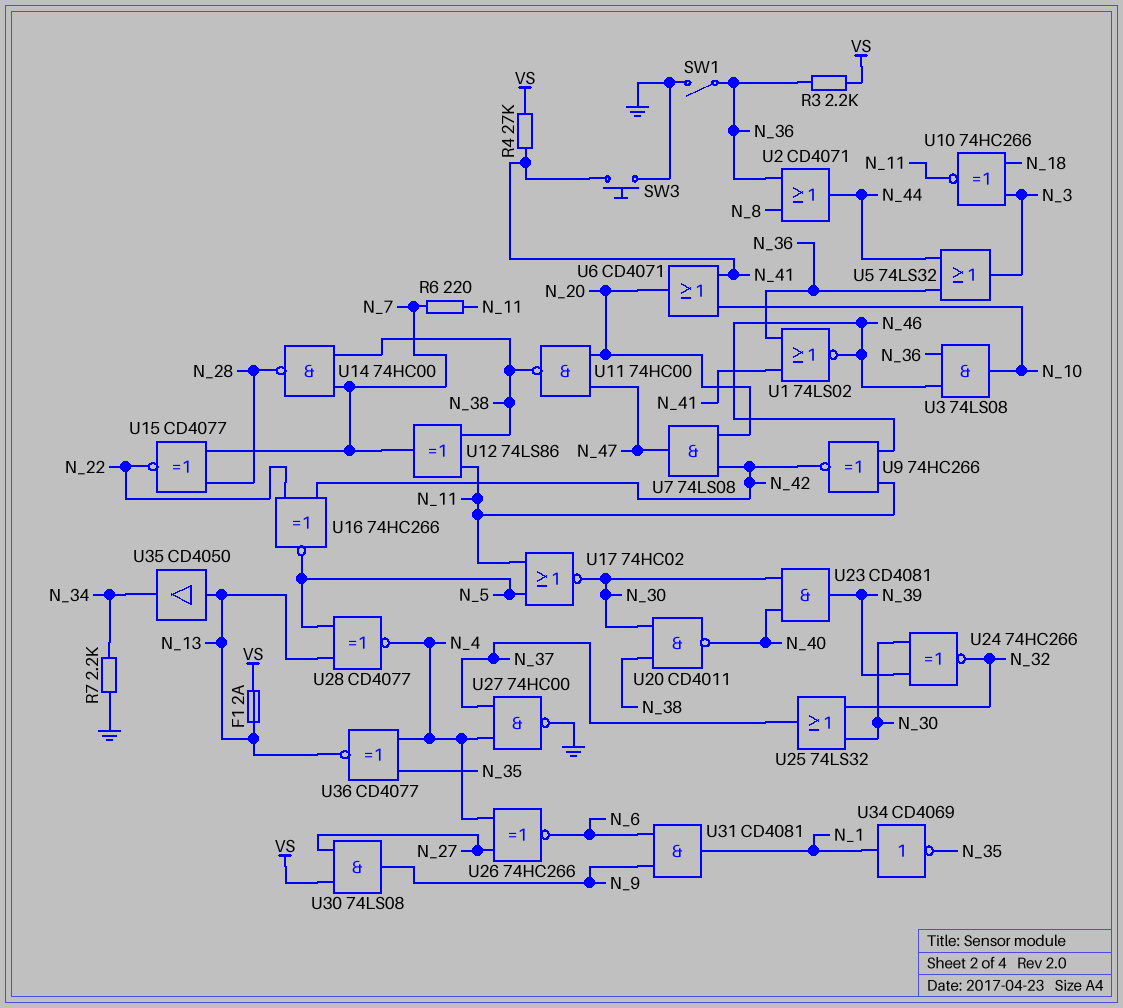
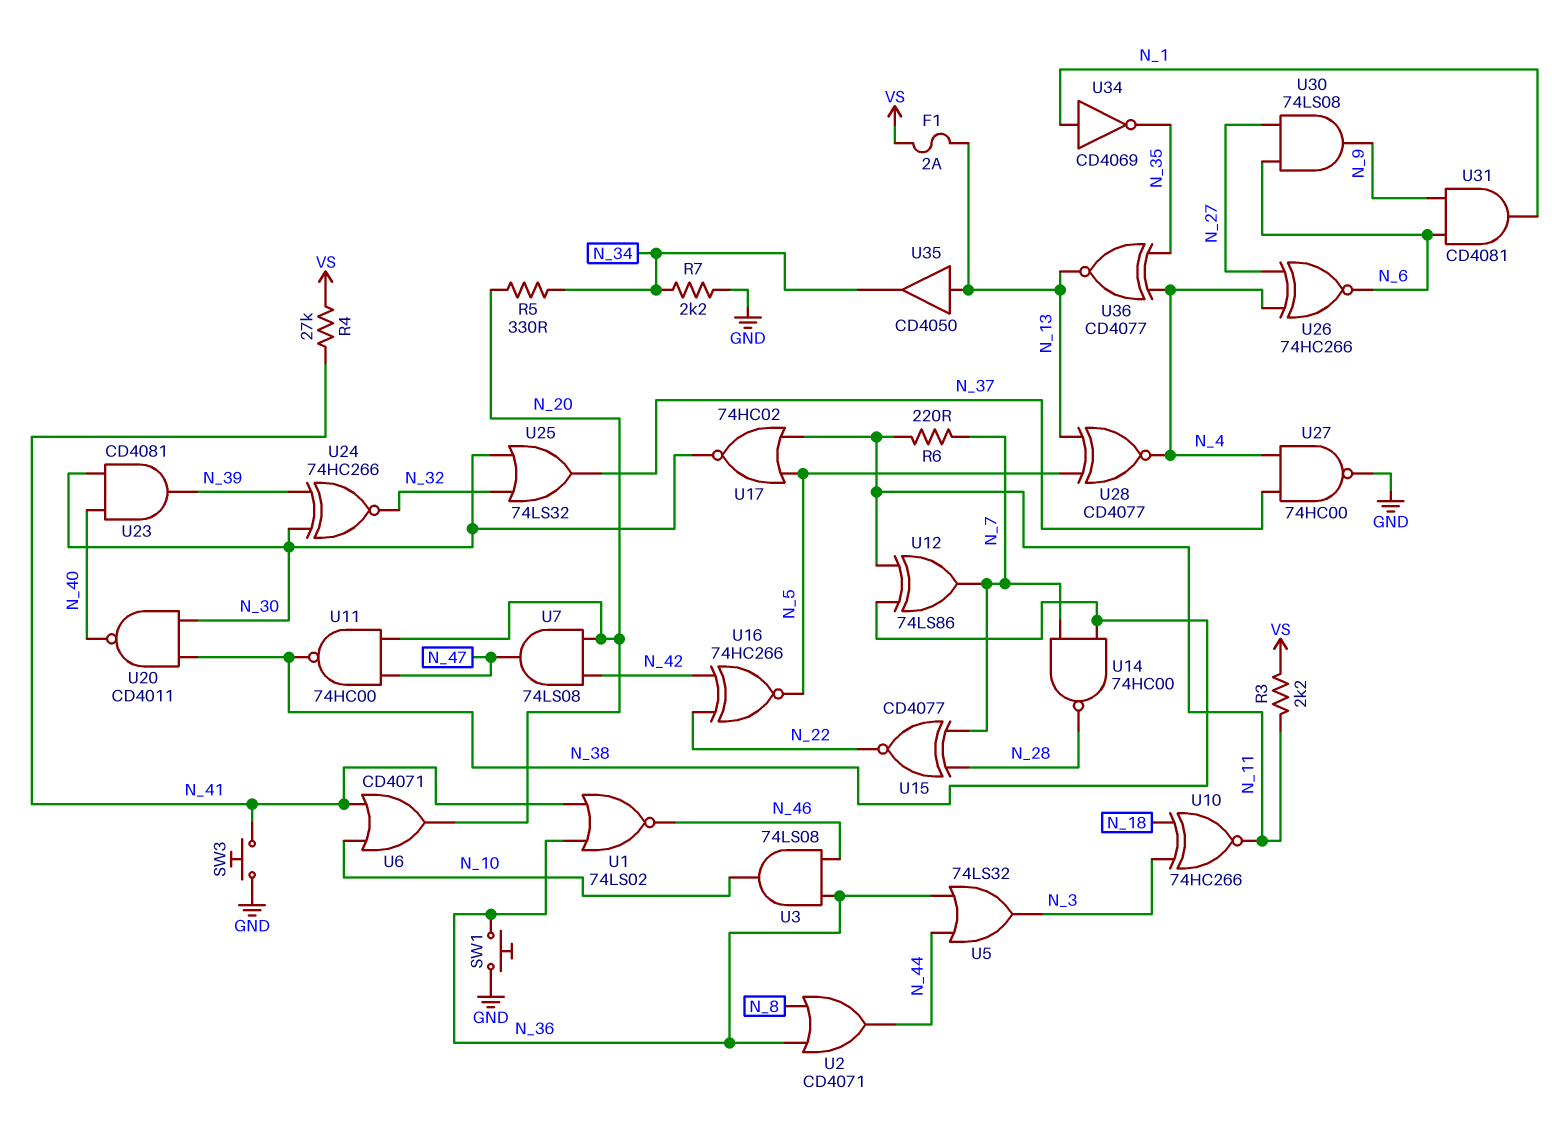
R3: 2.2k (N_36, VS) -> 2.2k (N_11, VS)
R5: none -> 330 (N_20, N_34)
SW1: switch (GND, N_36) -> button (GND, N_36)
U9: XNOR 74HC266 (in N_11, in N_46, out N_42) -> none
U30: AND 74LS08 (in N_27, in VS, out N_9) -> AND 74LS08 (in N_6, in N_27, out N_9)

